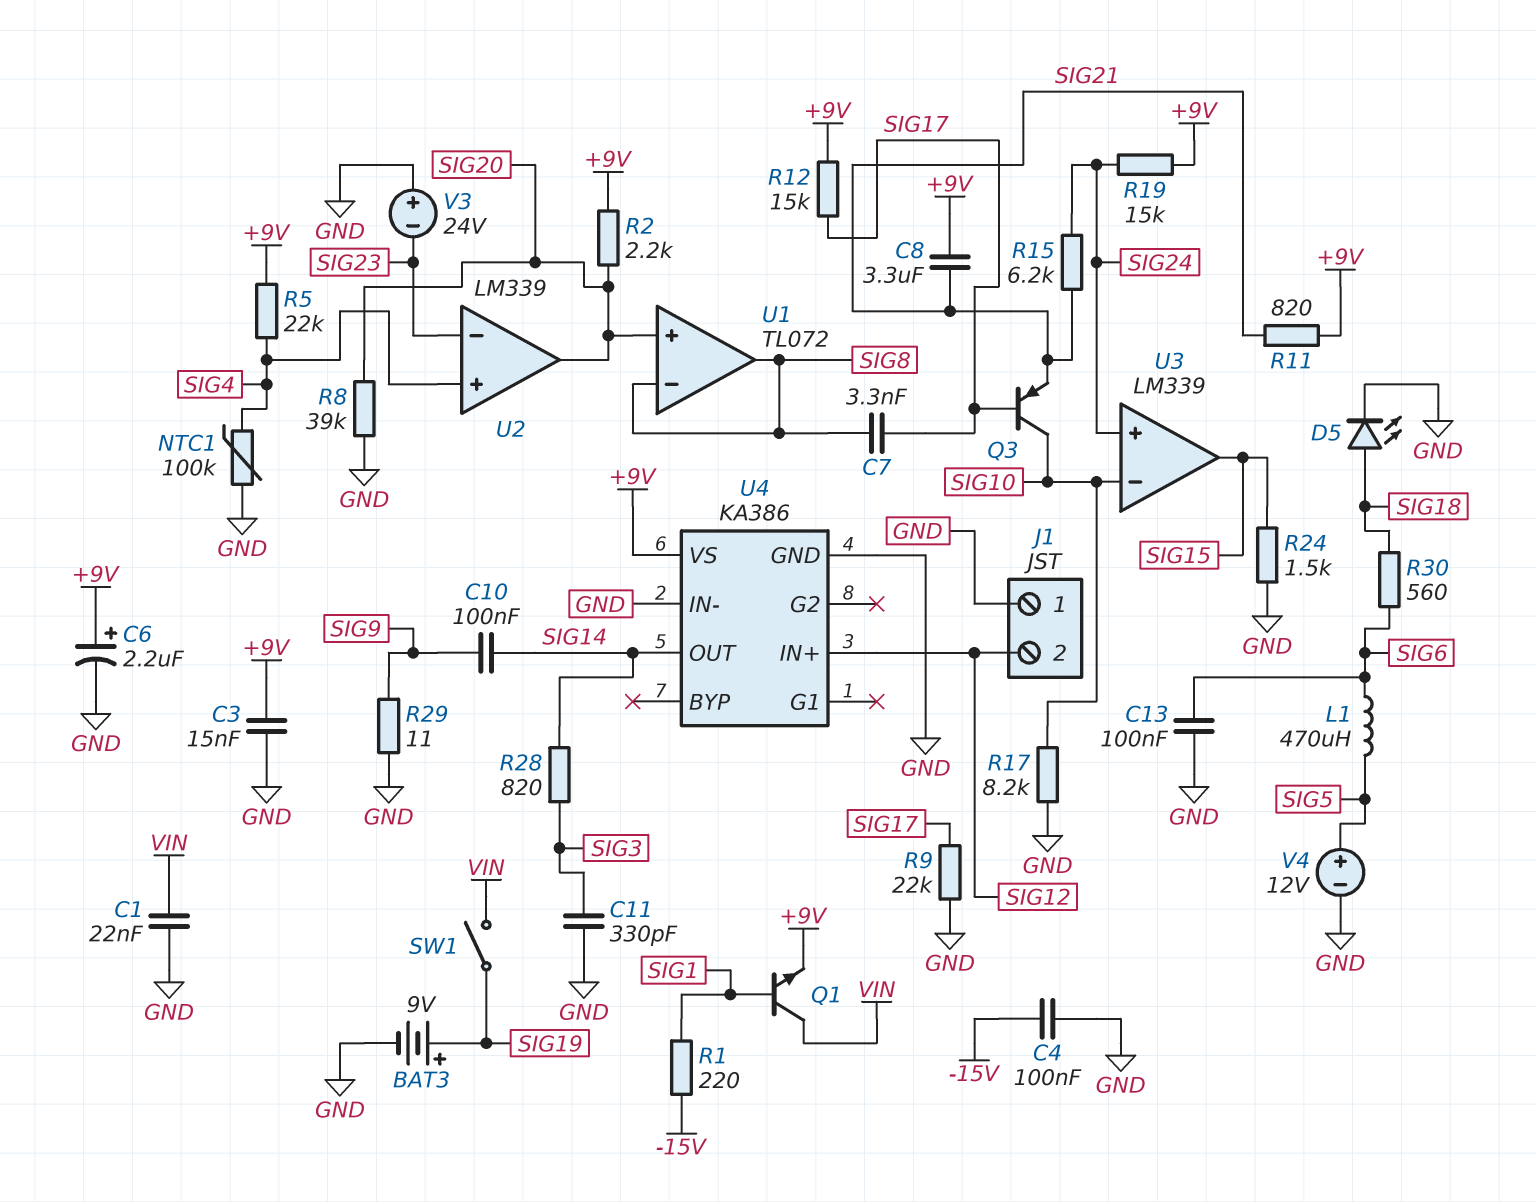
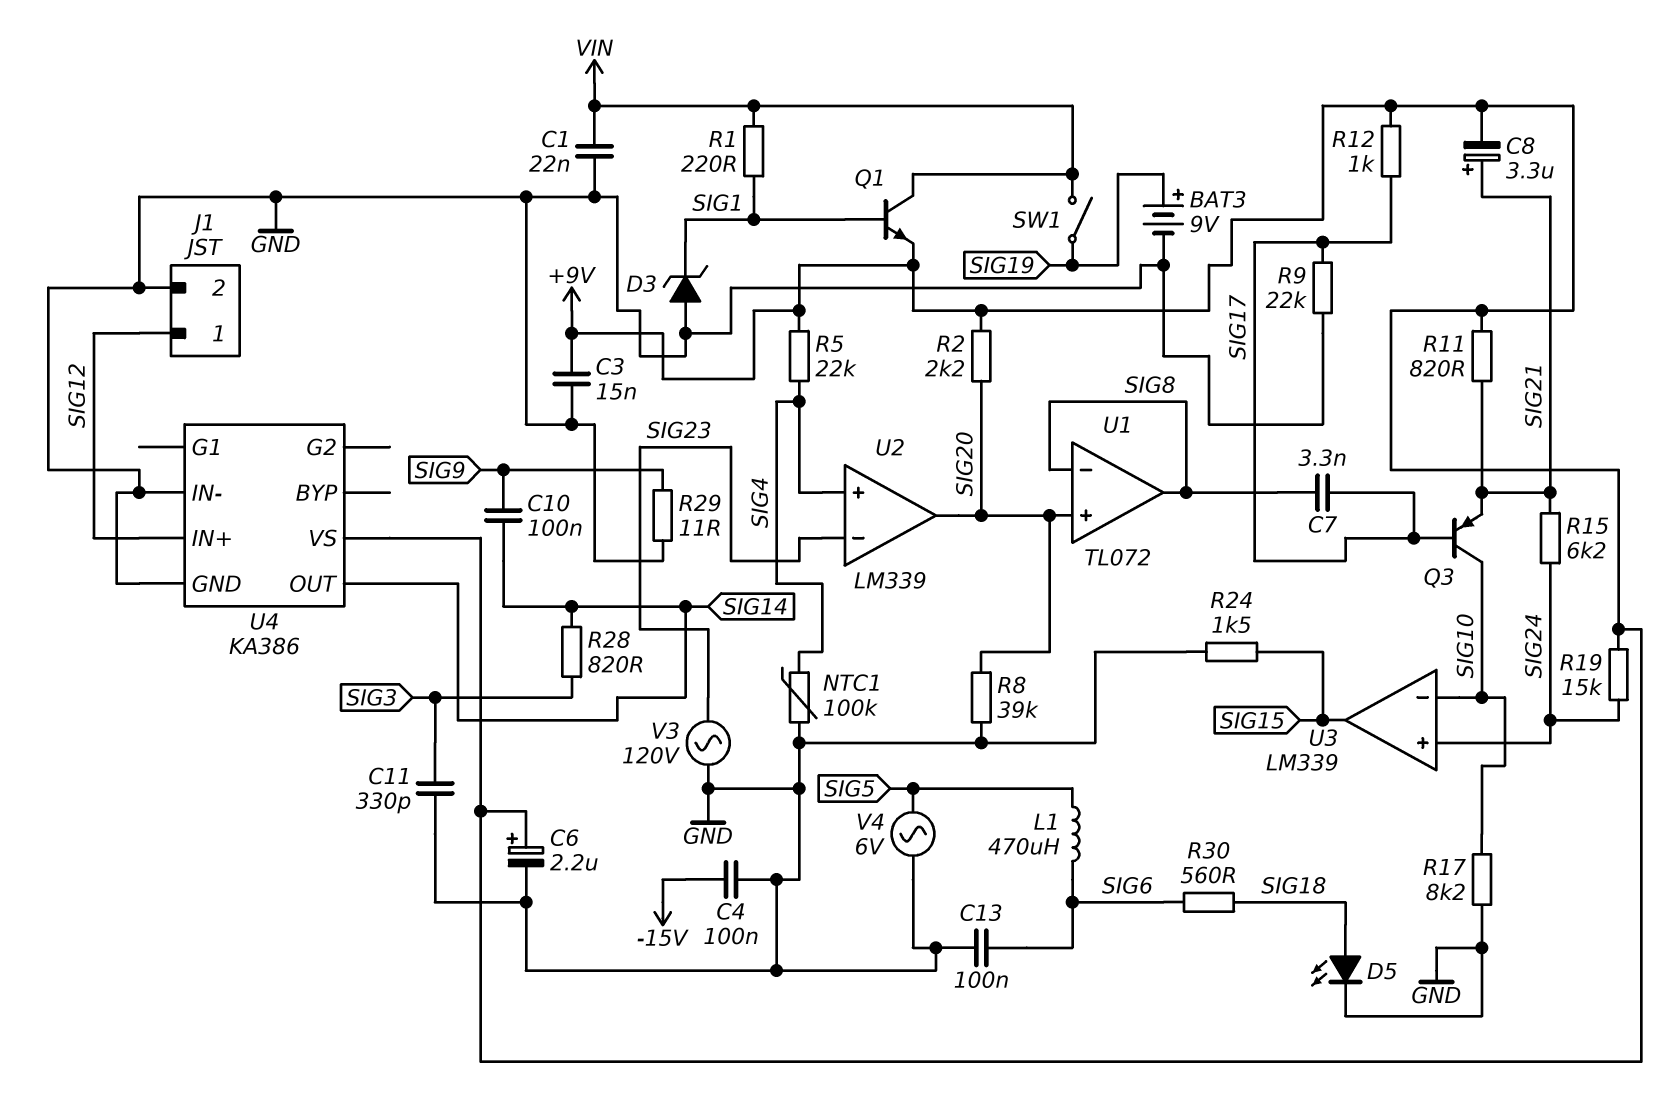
C8: 3.3uF (+9V, SIG21) -> 3.3uF (plus SIG21, minus +9V)
D3: none -> zener (A GND, K SIG1)
J1 pin 1: GND -> SIG12
J1 pin 2: SIG12 -> GND
R1: 220 (-15V, SIG1) -> 220 (SIG1, VIN)
R12: 15k (+9V, SIG17) -> 1k (+9V, SIG17)
V3: 24V (plus GND, minus SIG23) -> AC 120V (GND, SIG23)
V4: 12V (plus SIG5, minus GND) -> AC 6V (GND, SIG5)

